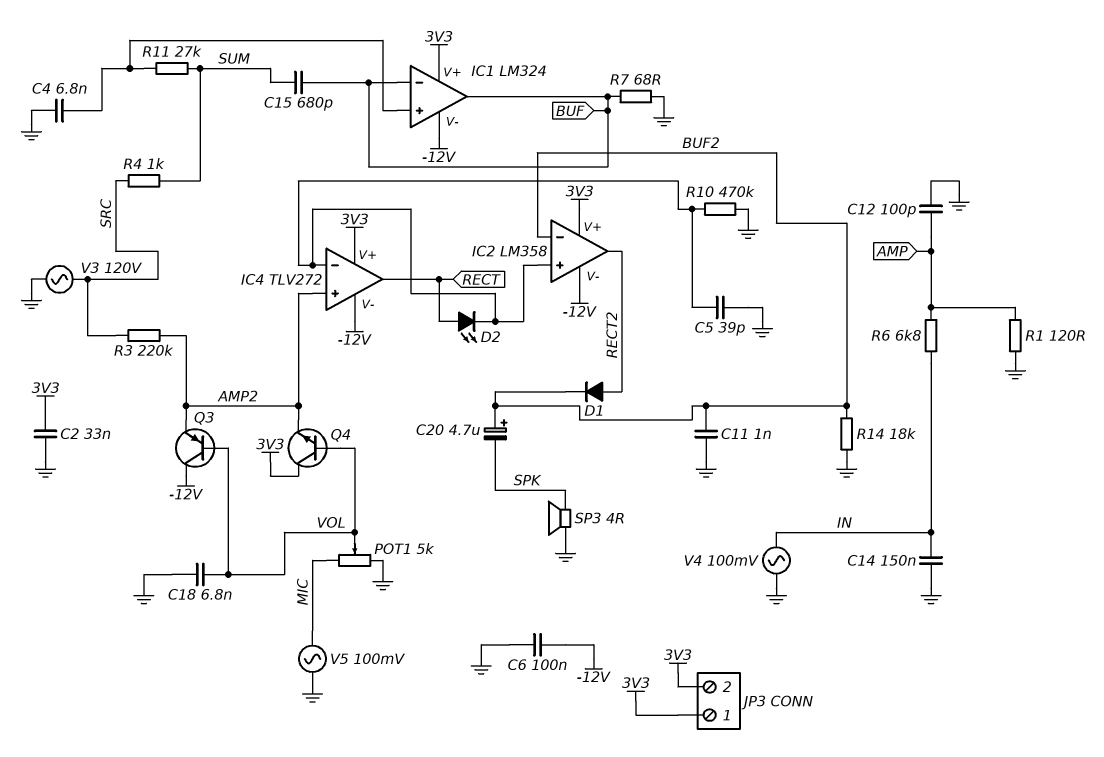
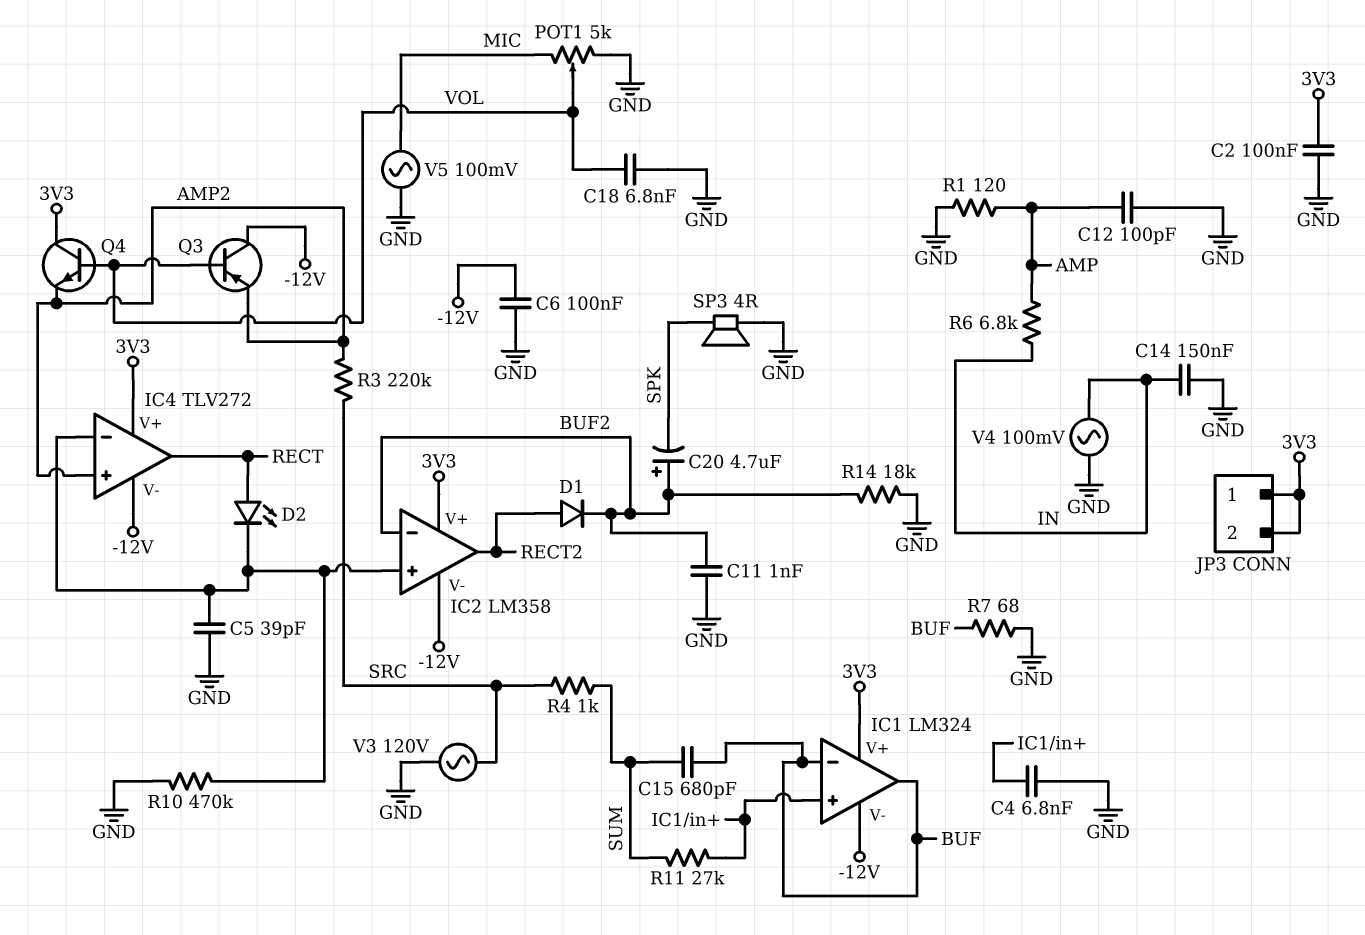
C2: 33nF (3V3, GND) -> 100nF (3V3, GND)

